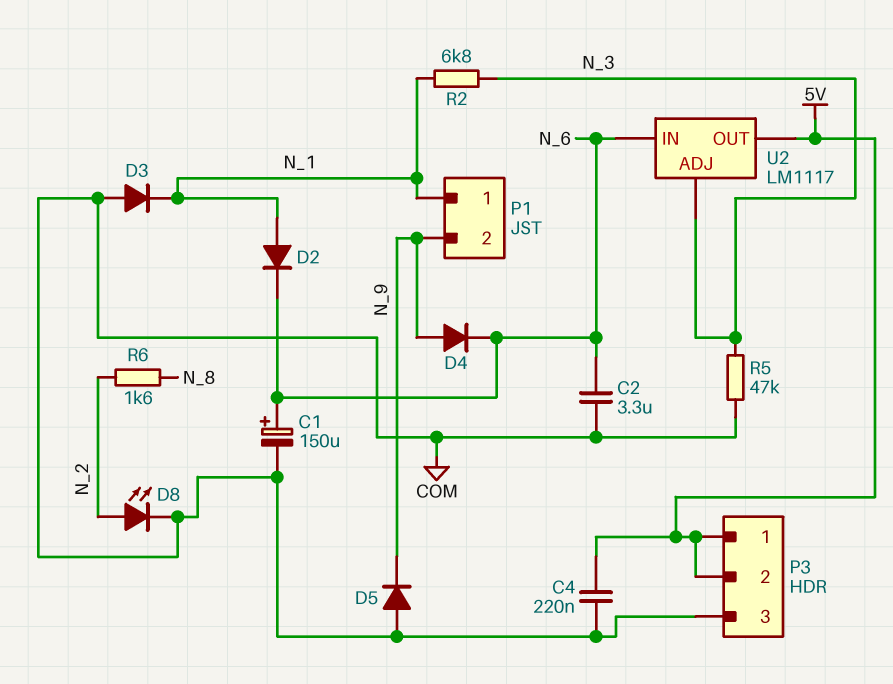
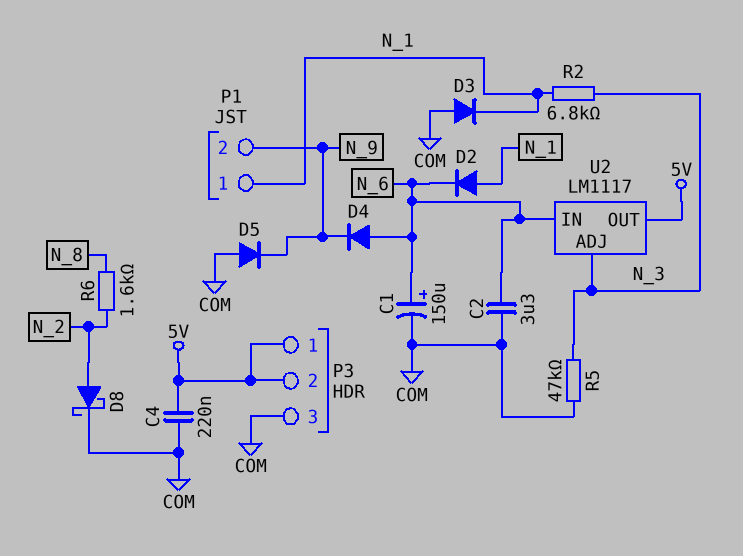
D4: diode (A N_9, K N_6) -> diode (A N_6, K N_9)
D8: LED (A N_2, K COM) -> schottky (A N_2, K COM)

